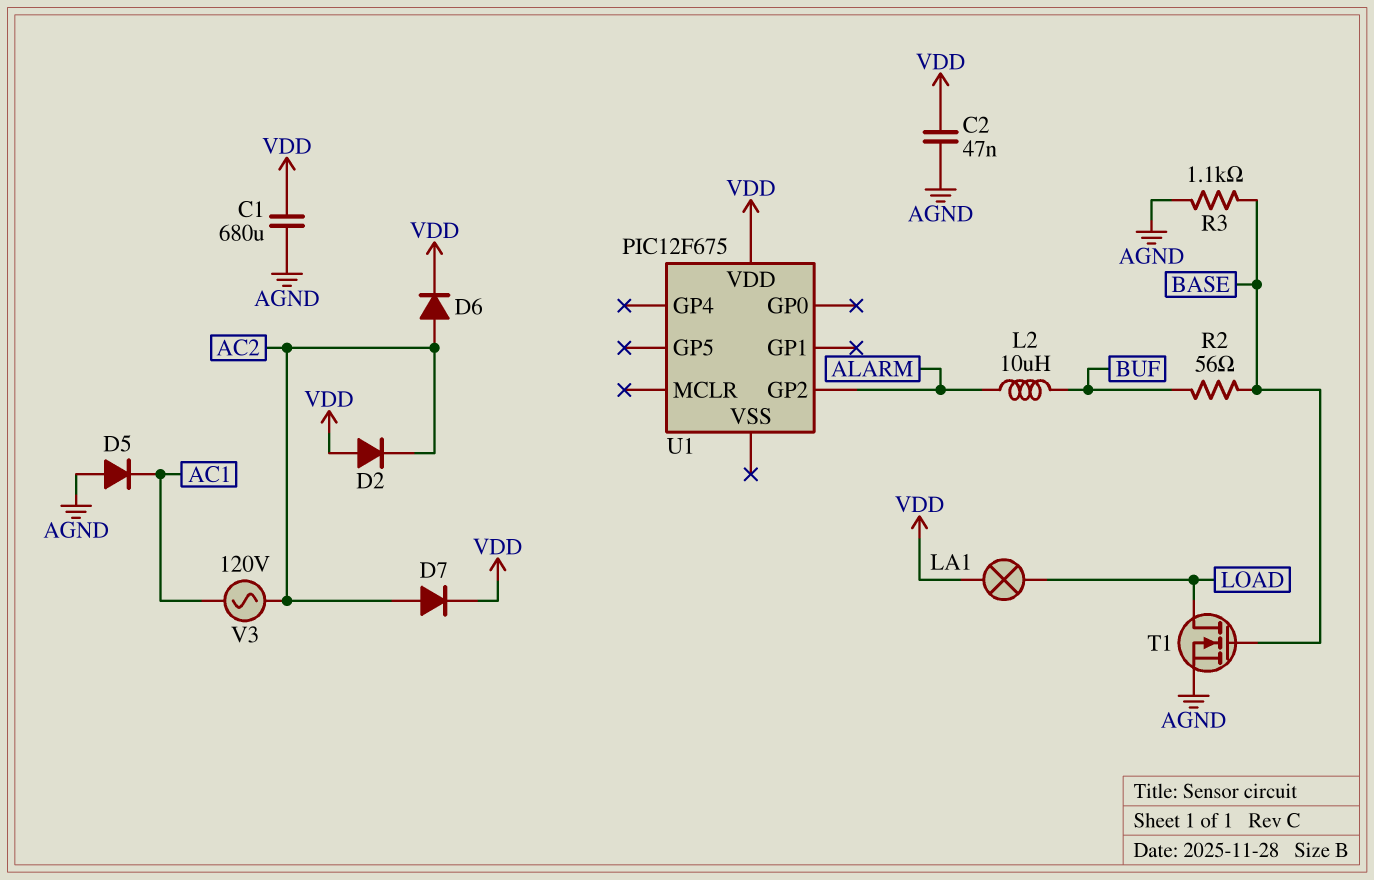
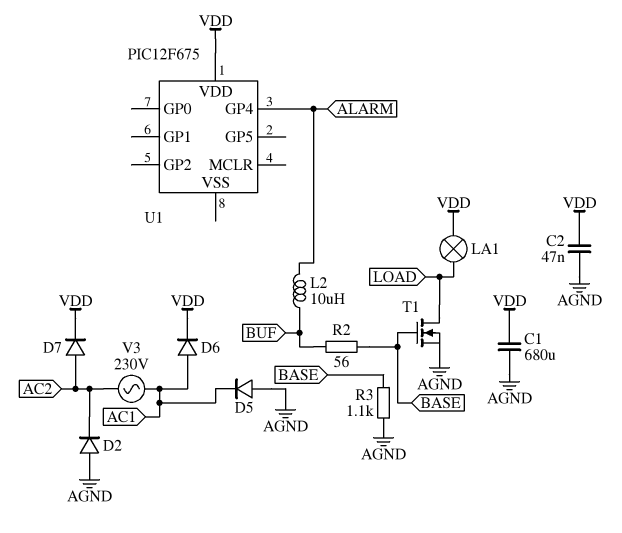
D2: diode (A VDD, K AC2) -> diode (A AGND, K AC2)
D6: diode (A AC2, K VDD) -> diode (A AC1, K VDD)
U1 pin GP2: ALARM -> none
U1 pin GP4: none -> ALARM
V3: AC 120V (AC1, AC2) -> AC 230V (AC1, AC2)

